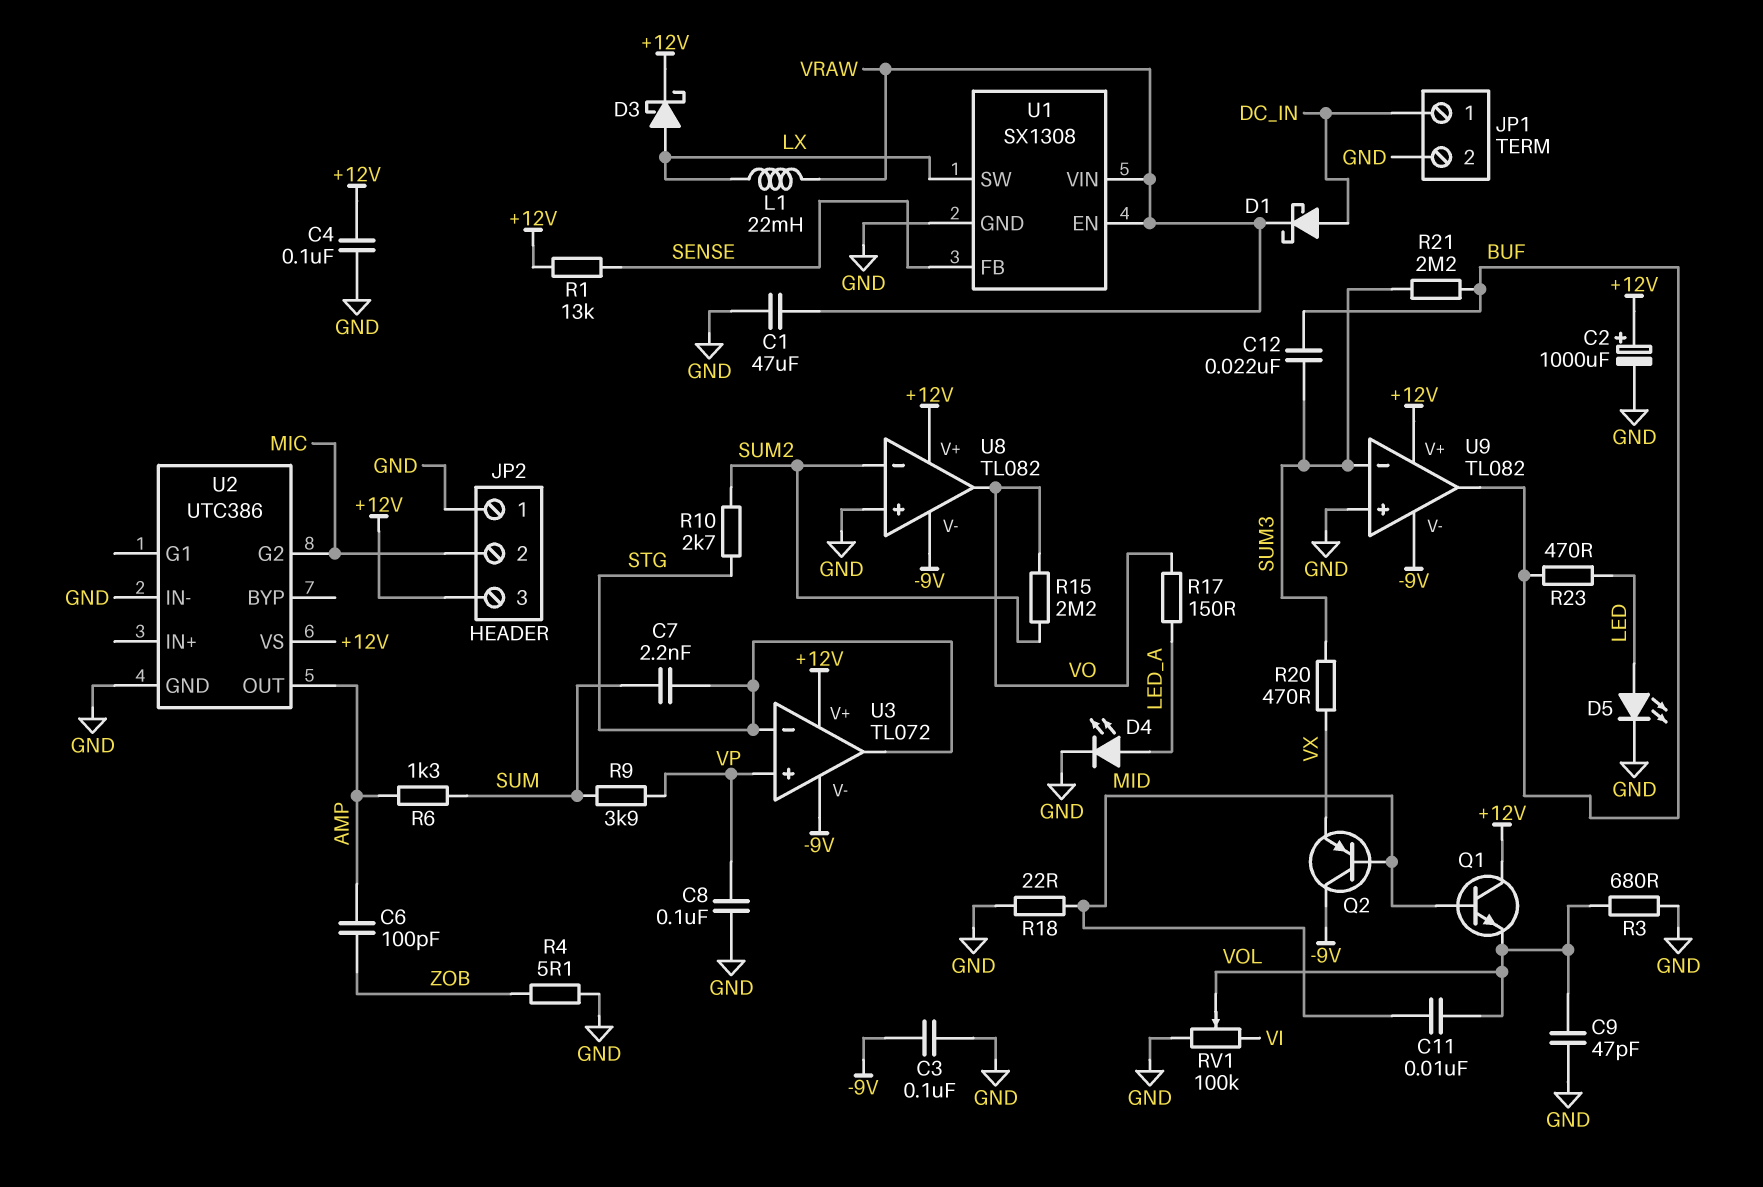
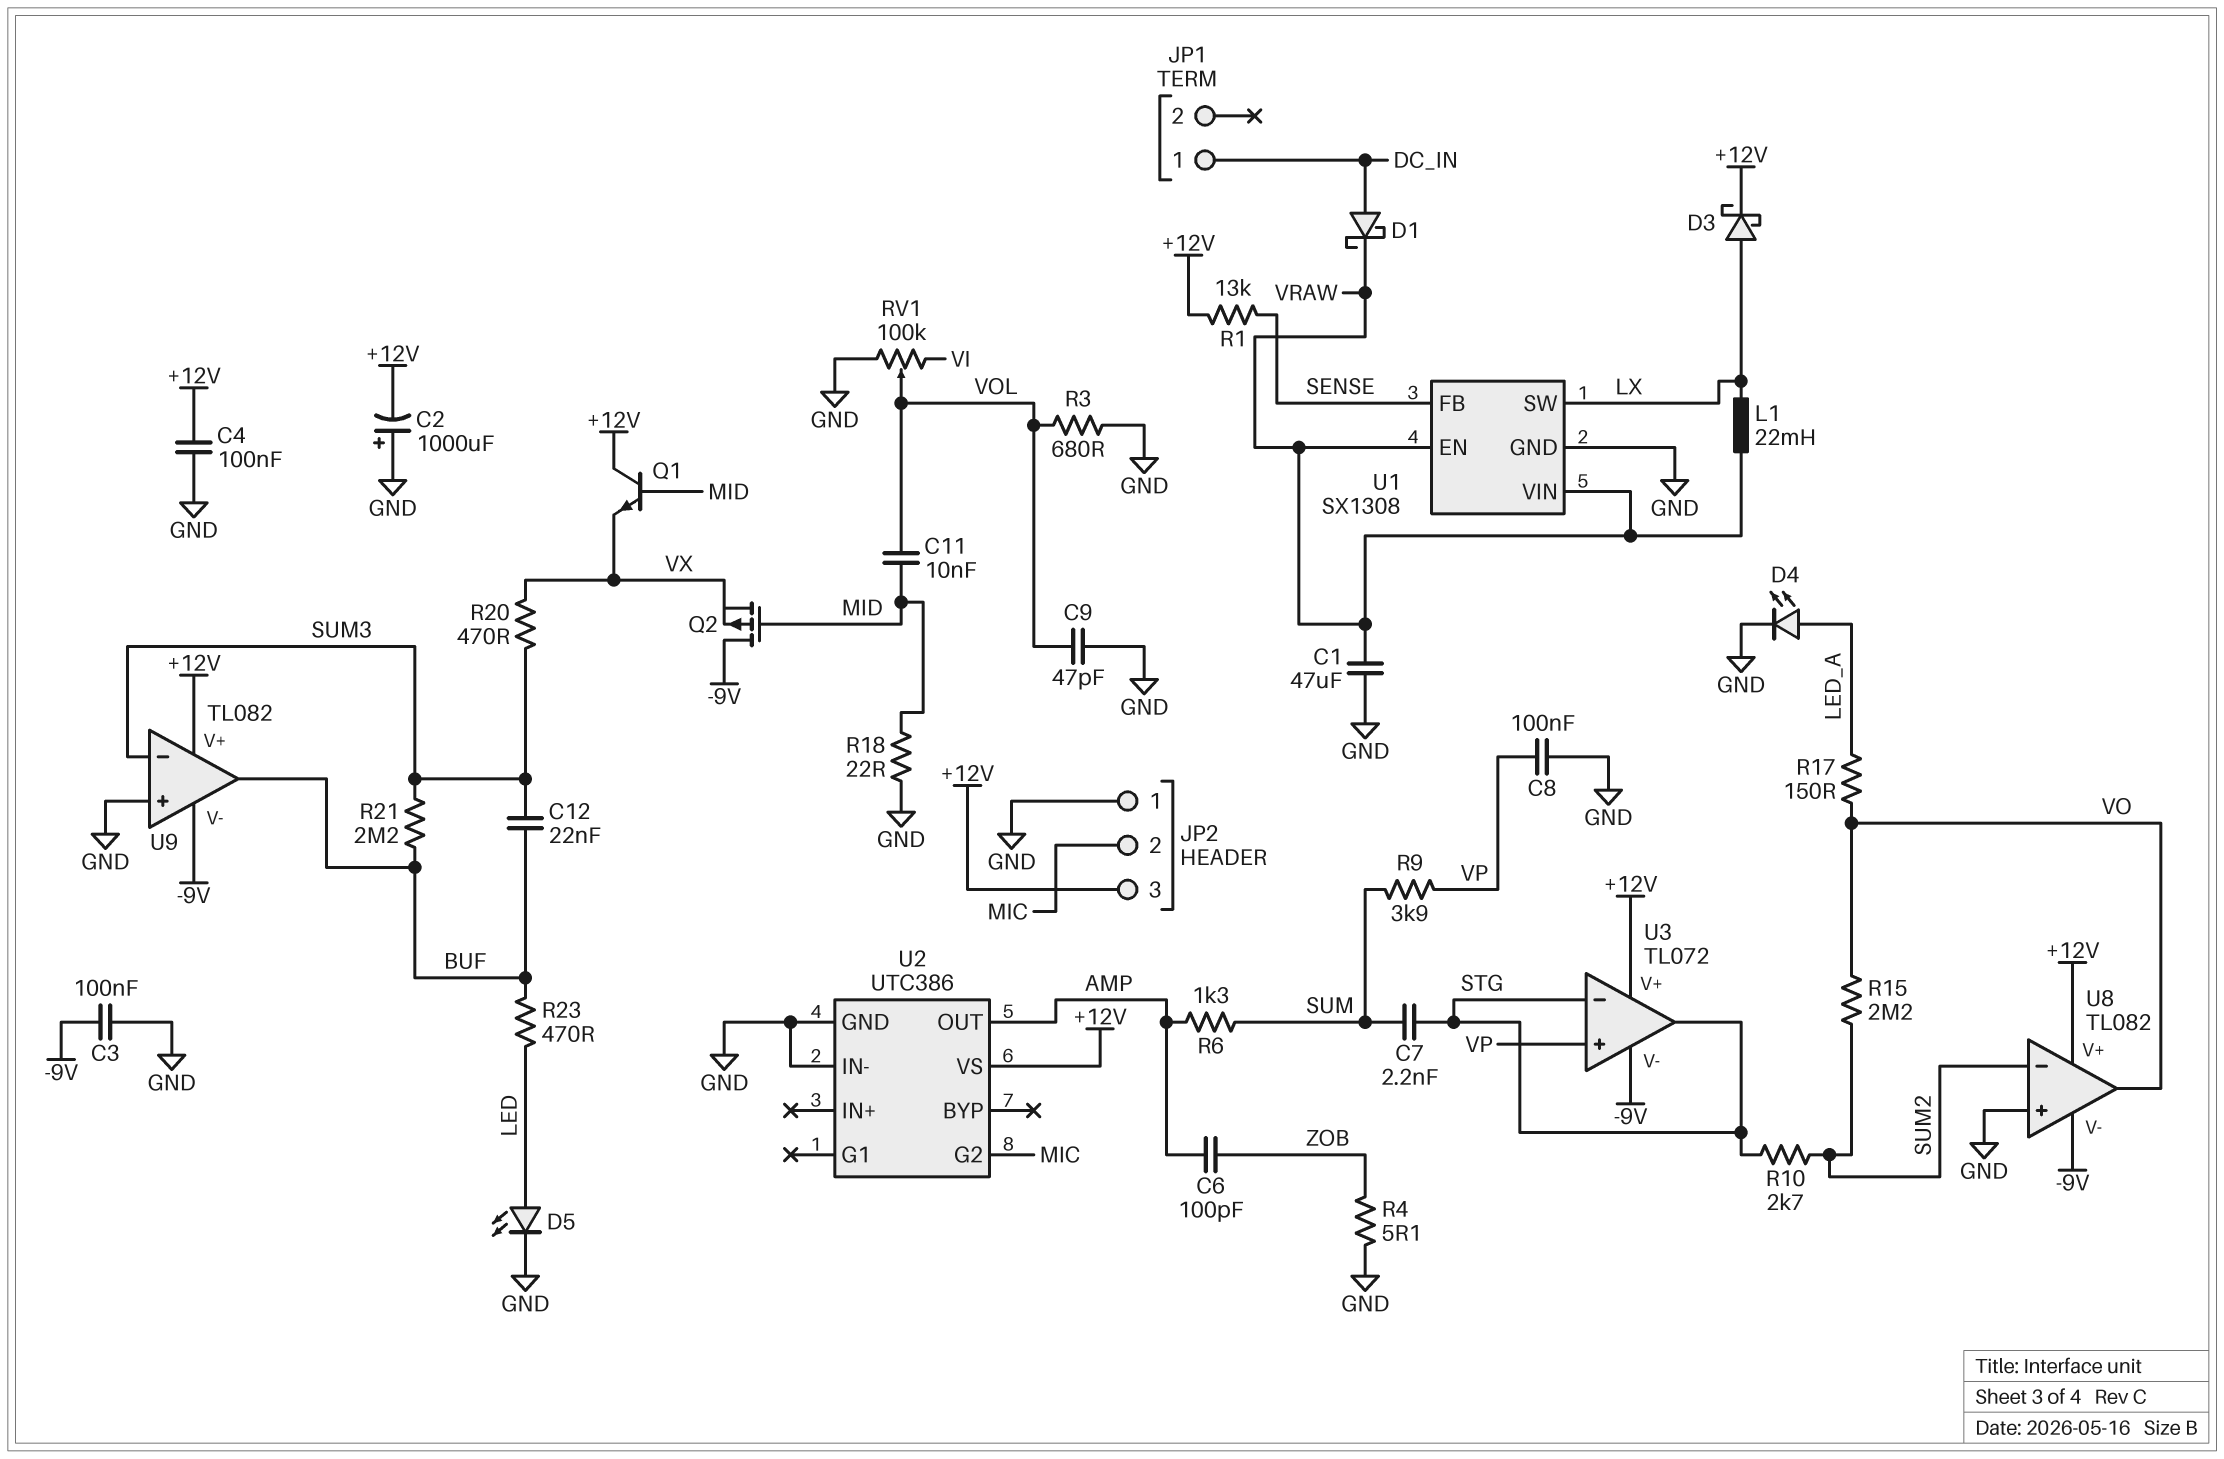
C2: 1000uF (plus +12V, minus GND) -> 1000uF (plus GND, minus +12V)
JP1 pin 2: GND -> none
Q1: NPN (B MID, C +12V, E VOL) -> NPN (B MID, C +12V, E VX)
Q2: PNP (B MID, C -9V, E VX) -> PMOS (G MID, D -9V, S VX)

